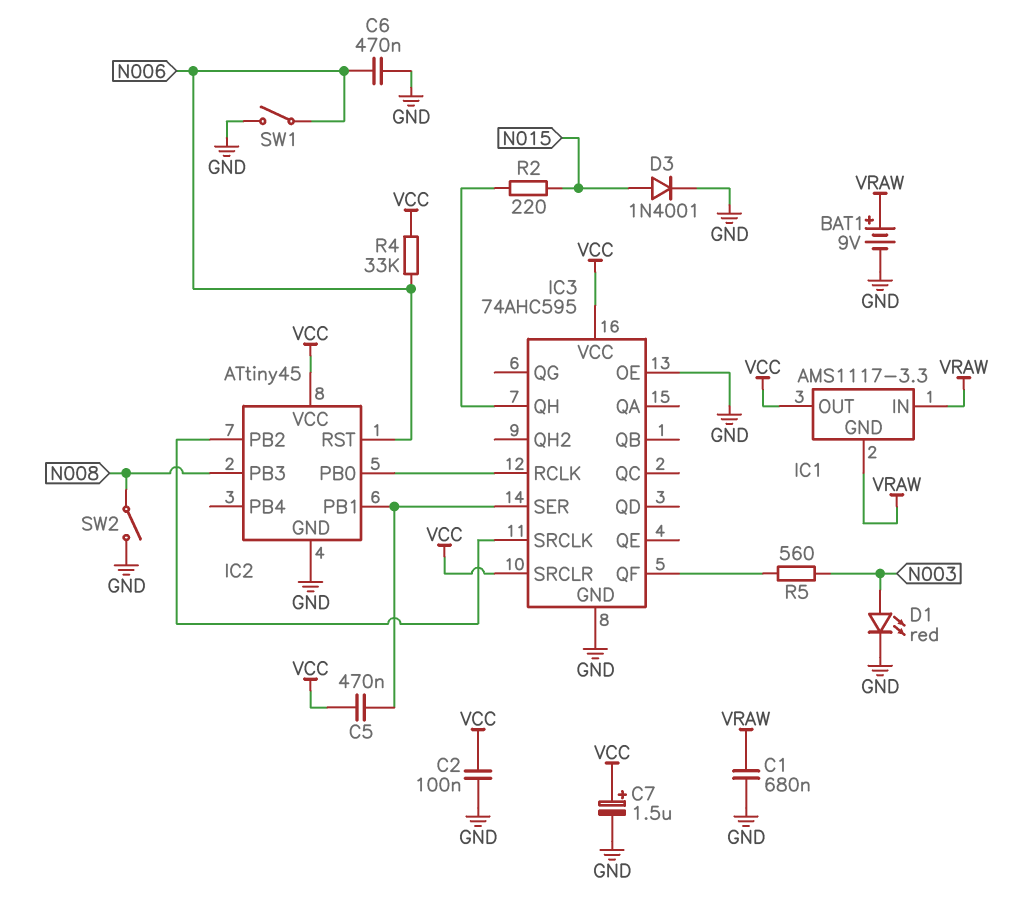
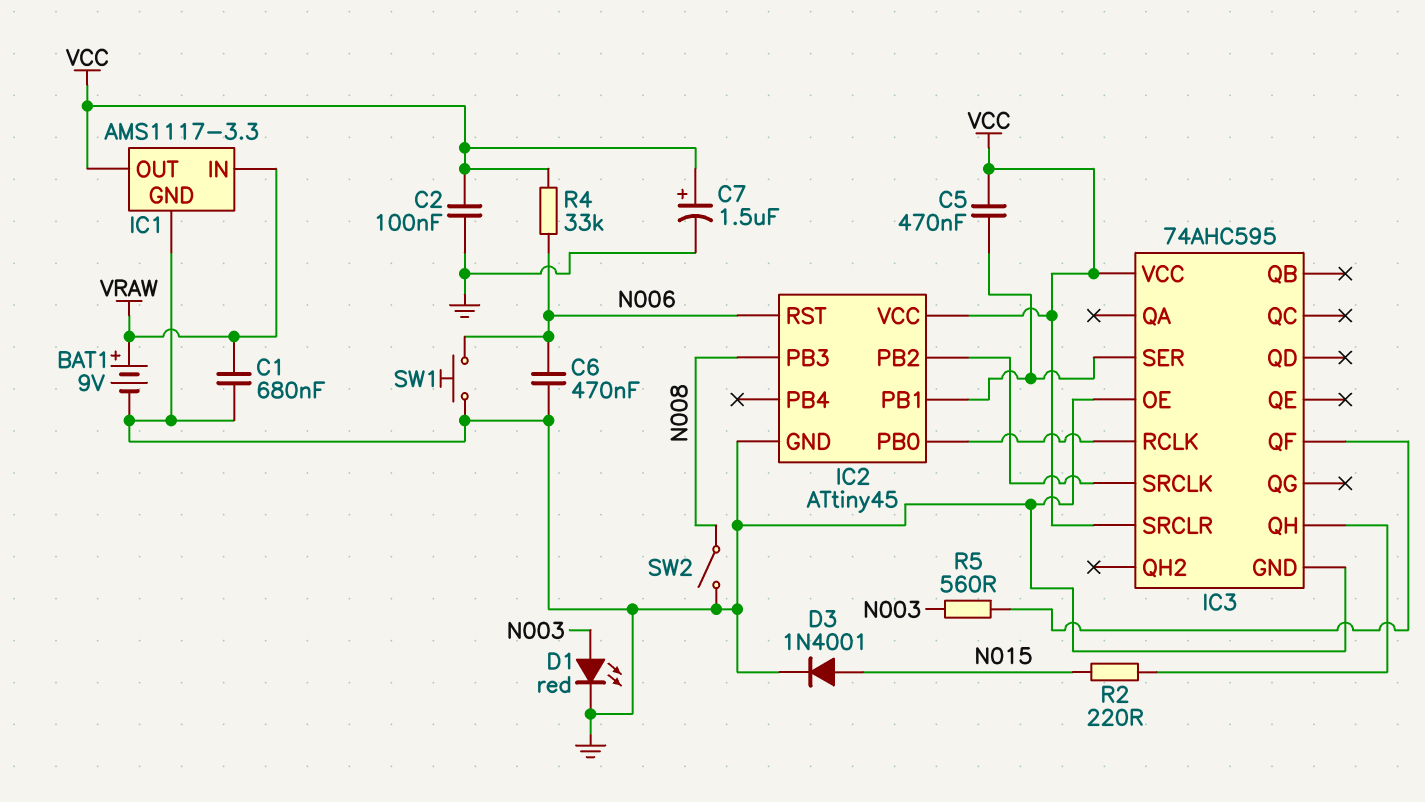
IC1 pin GND: VRAW -> GND
SW1: switch (GND, N006) -> button (GND, N006)

